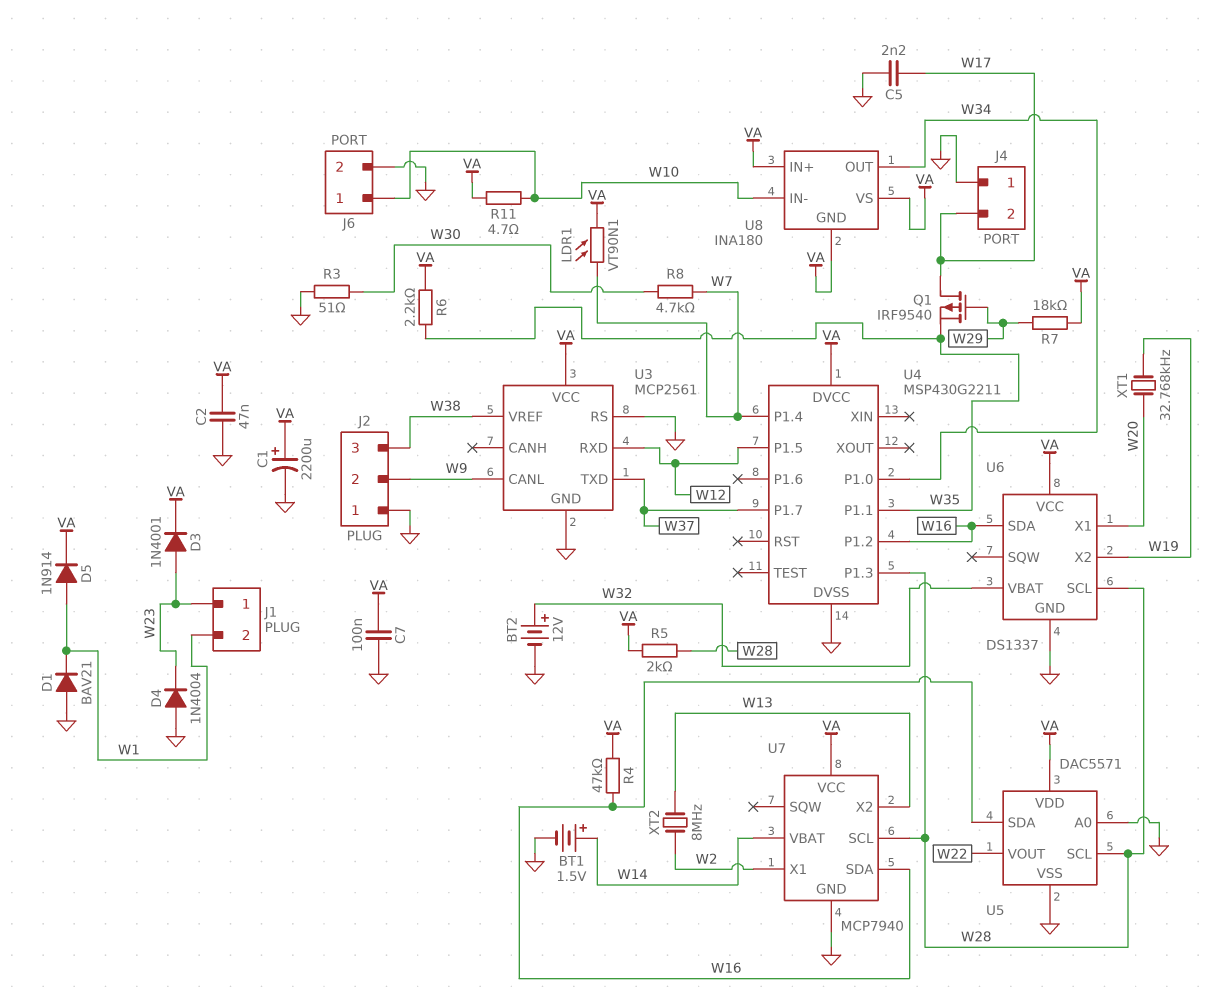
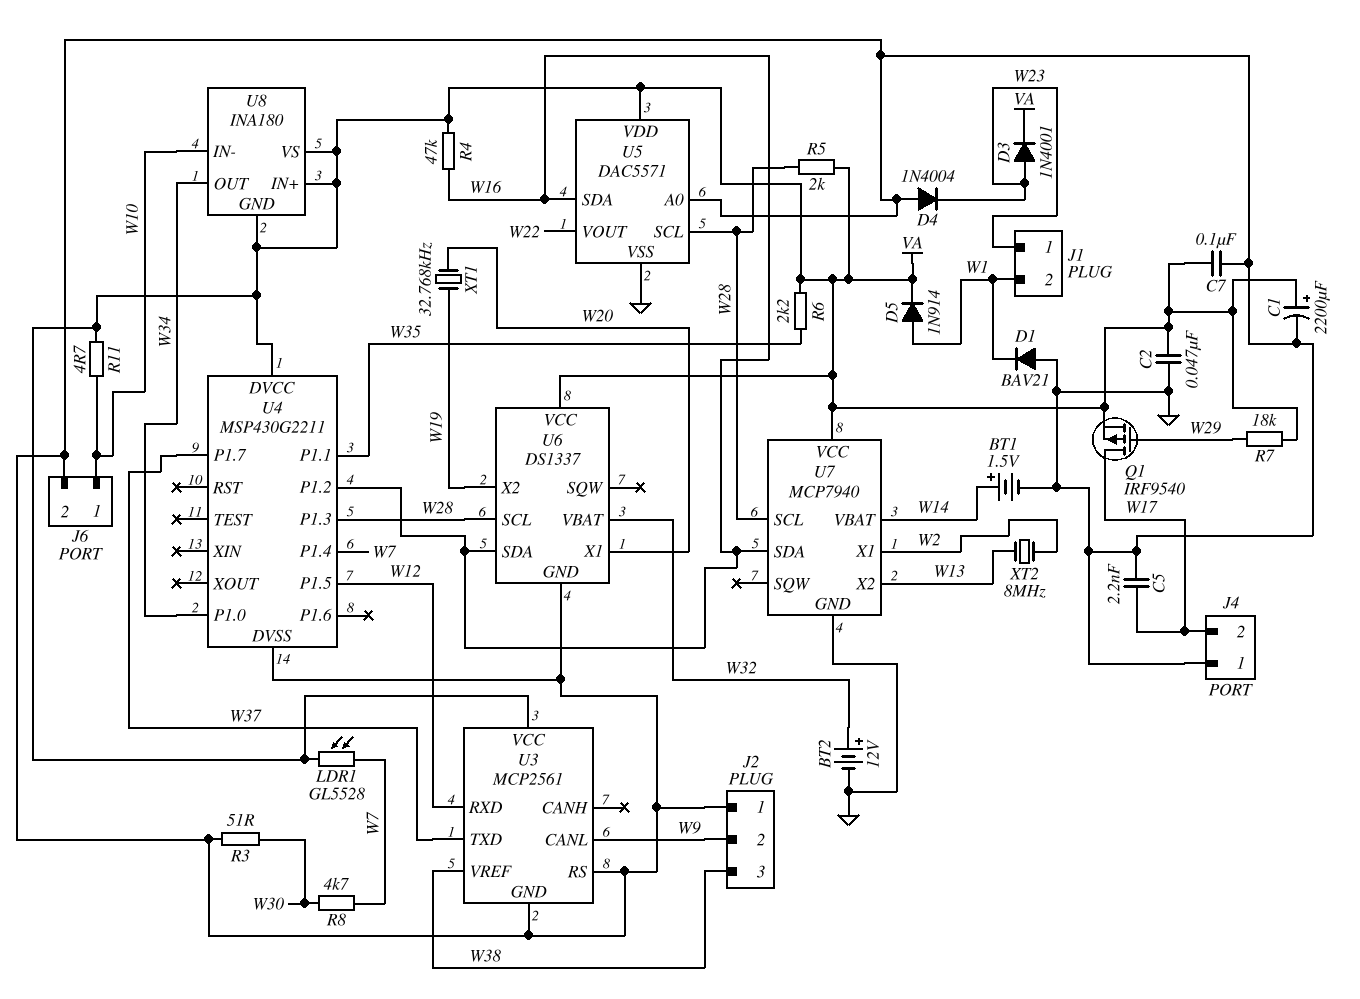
LDR1: VT90N1 (VA, W7) -> GL5528 (VA, W7)
Q1: PMOS IRF9540 (G W29, D W17, S W35) -> PMOS IRF9540 (G W29, D W17, S VA)

